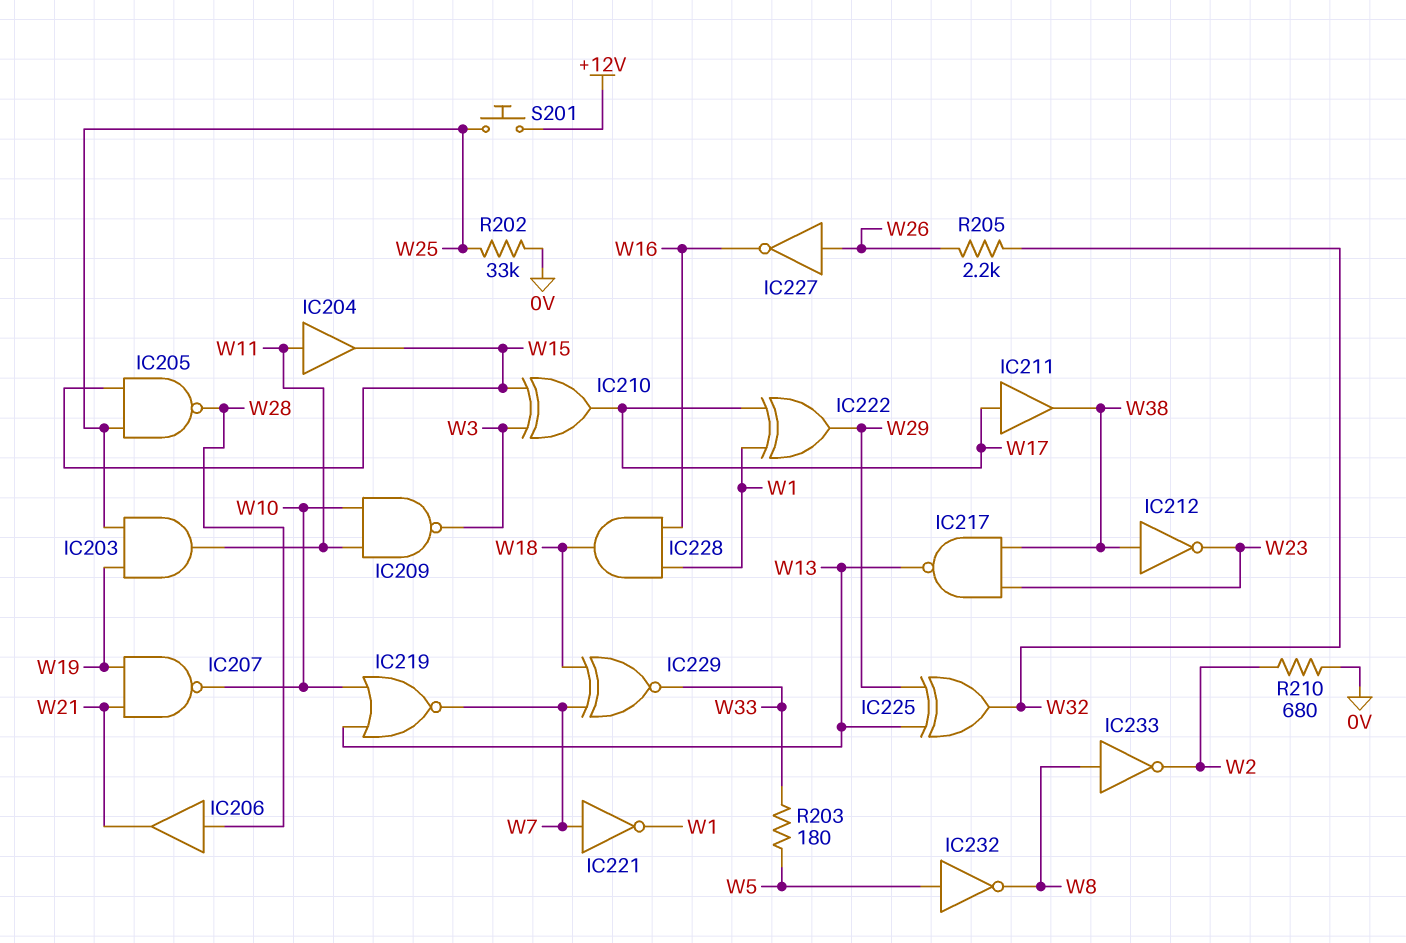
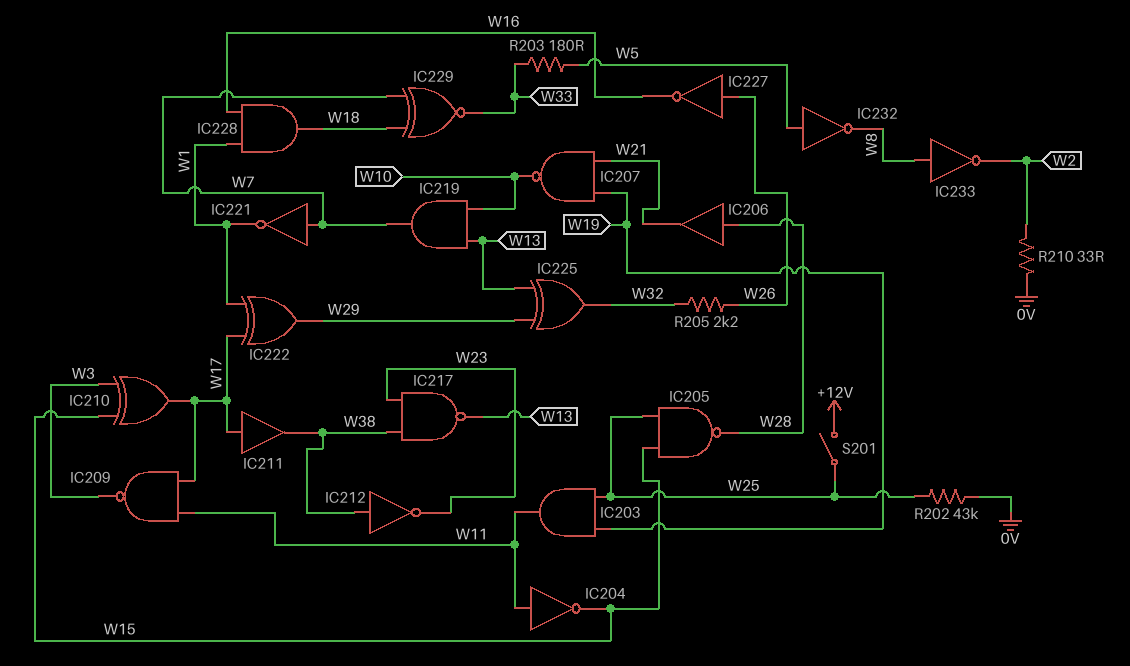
IC204: buffer (in W11, out W15) -> NOT (in W11, out W15)
IC209: NAND (in W10, in W11, out W3) -> NAND (in W11, in W17, out W3)
IC219: NOR (in W10, in W13, out W7) -> AND (in W10, in W13, out W7)
R202: 33k (0V, W25) -> 43k (0V, W25)
R210: 680 (0V, W2) -> 33 (0V, W2)
S201: button (+12V, W25) -> switch (+12V, W25)

